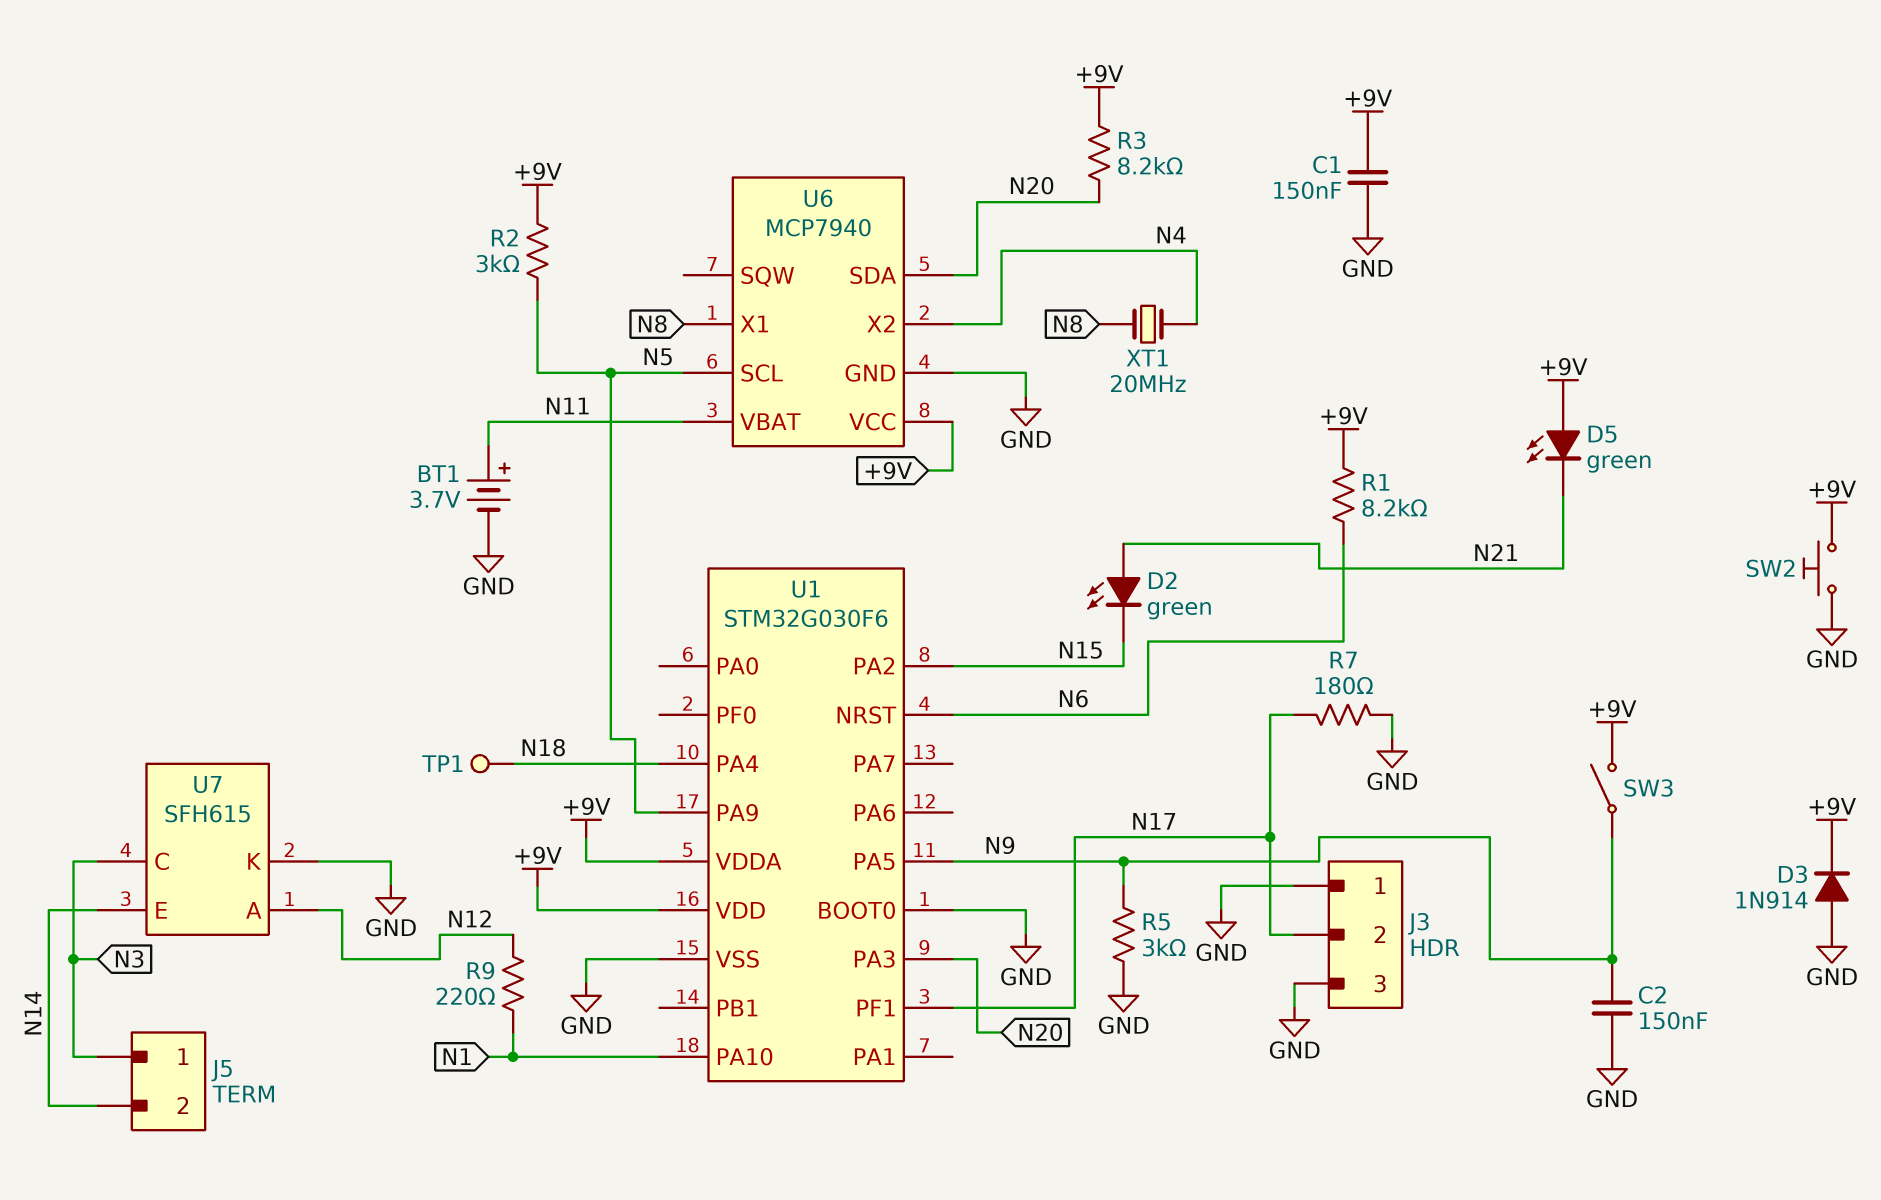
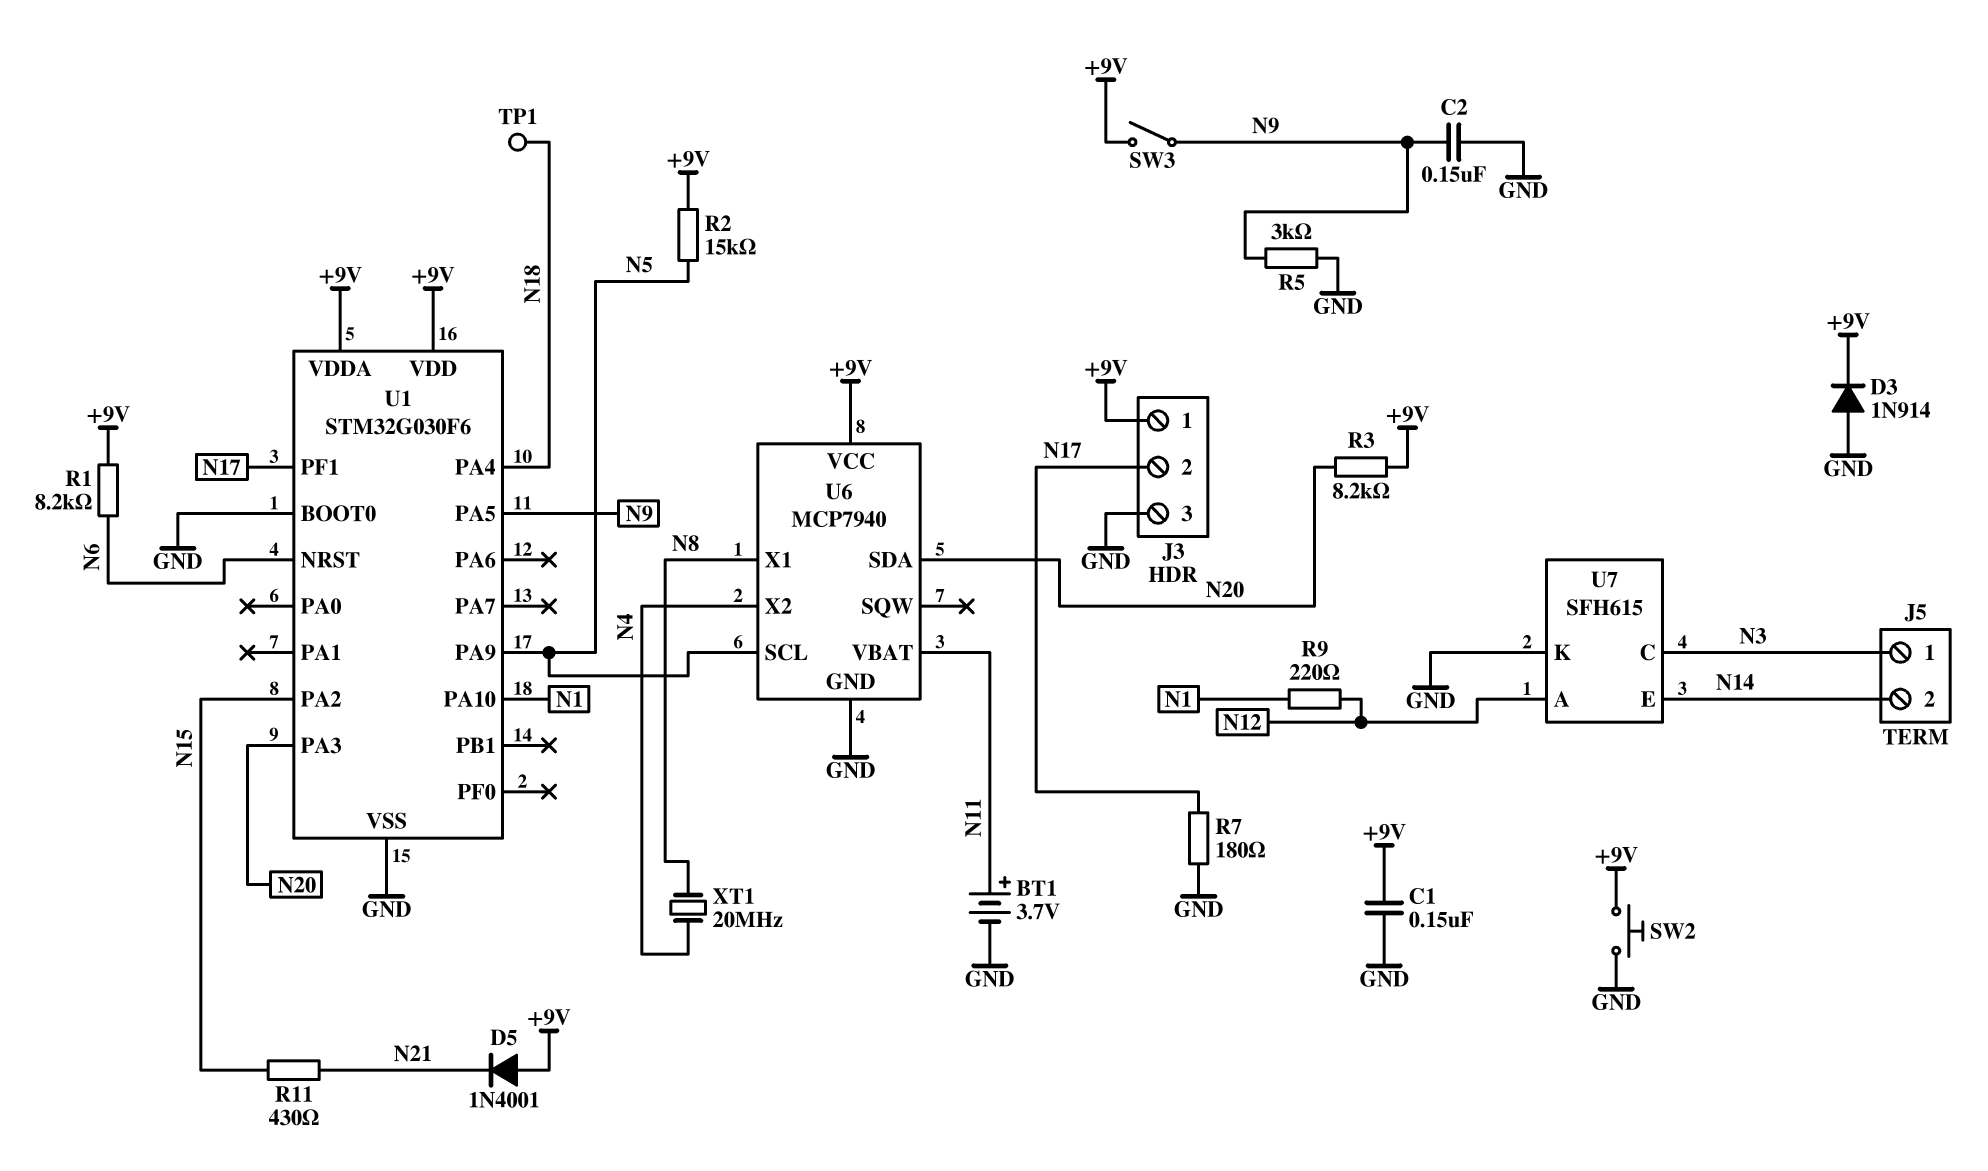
D2: LED green (A N21, K N15) -> none
D5: LED green (A +9V, K N21) -> diode 1N4001 (A +9V, K N21)
J3 pin 1: GND -> +9V
R2: 3k (+9V, N5) -> 15k (+9V, N5)
R11: none -> 430 (N15, N21)

